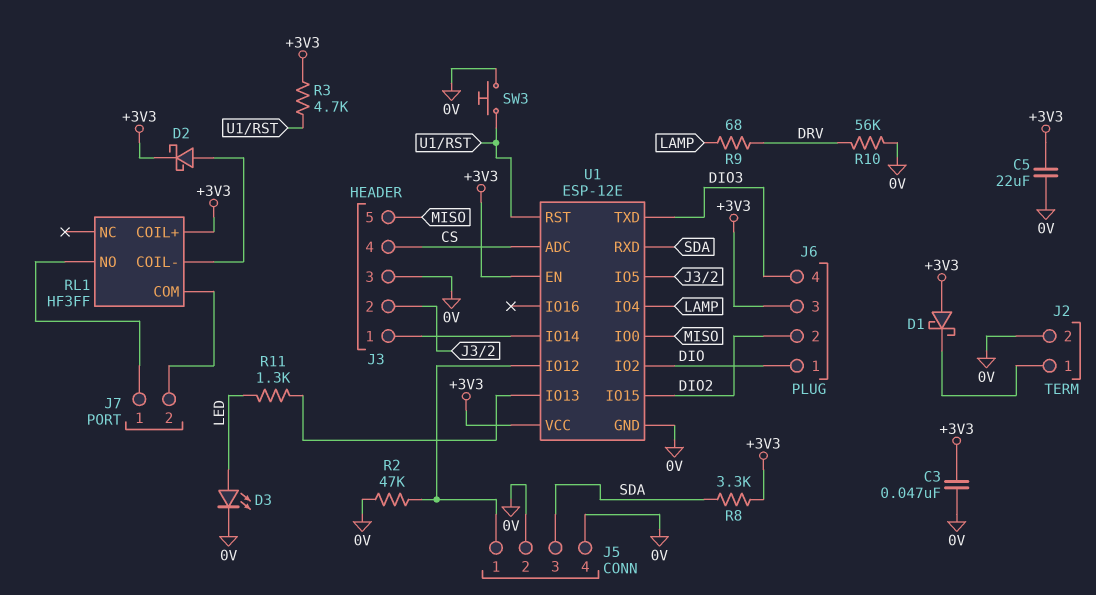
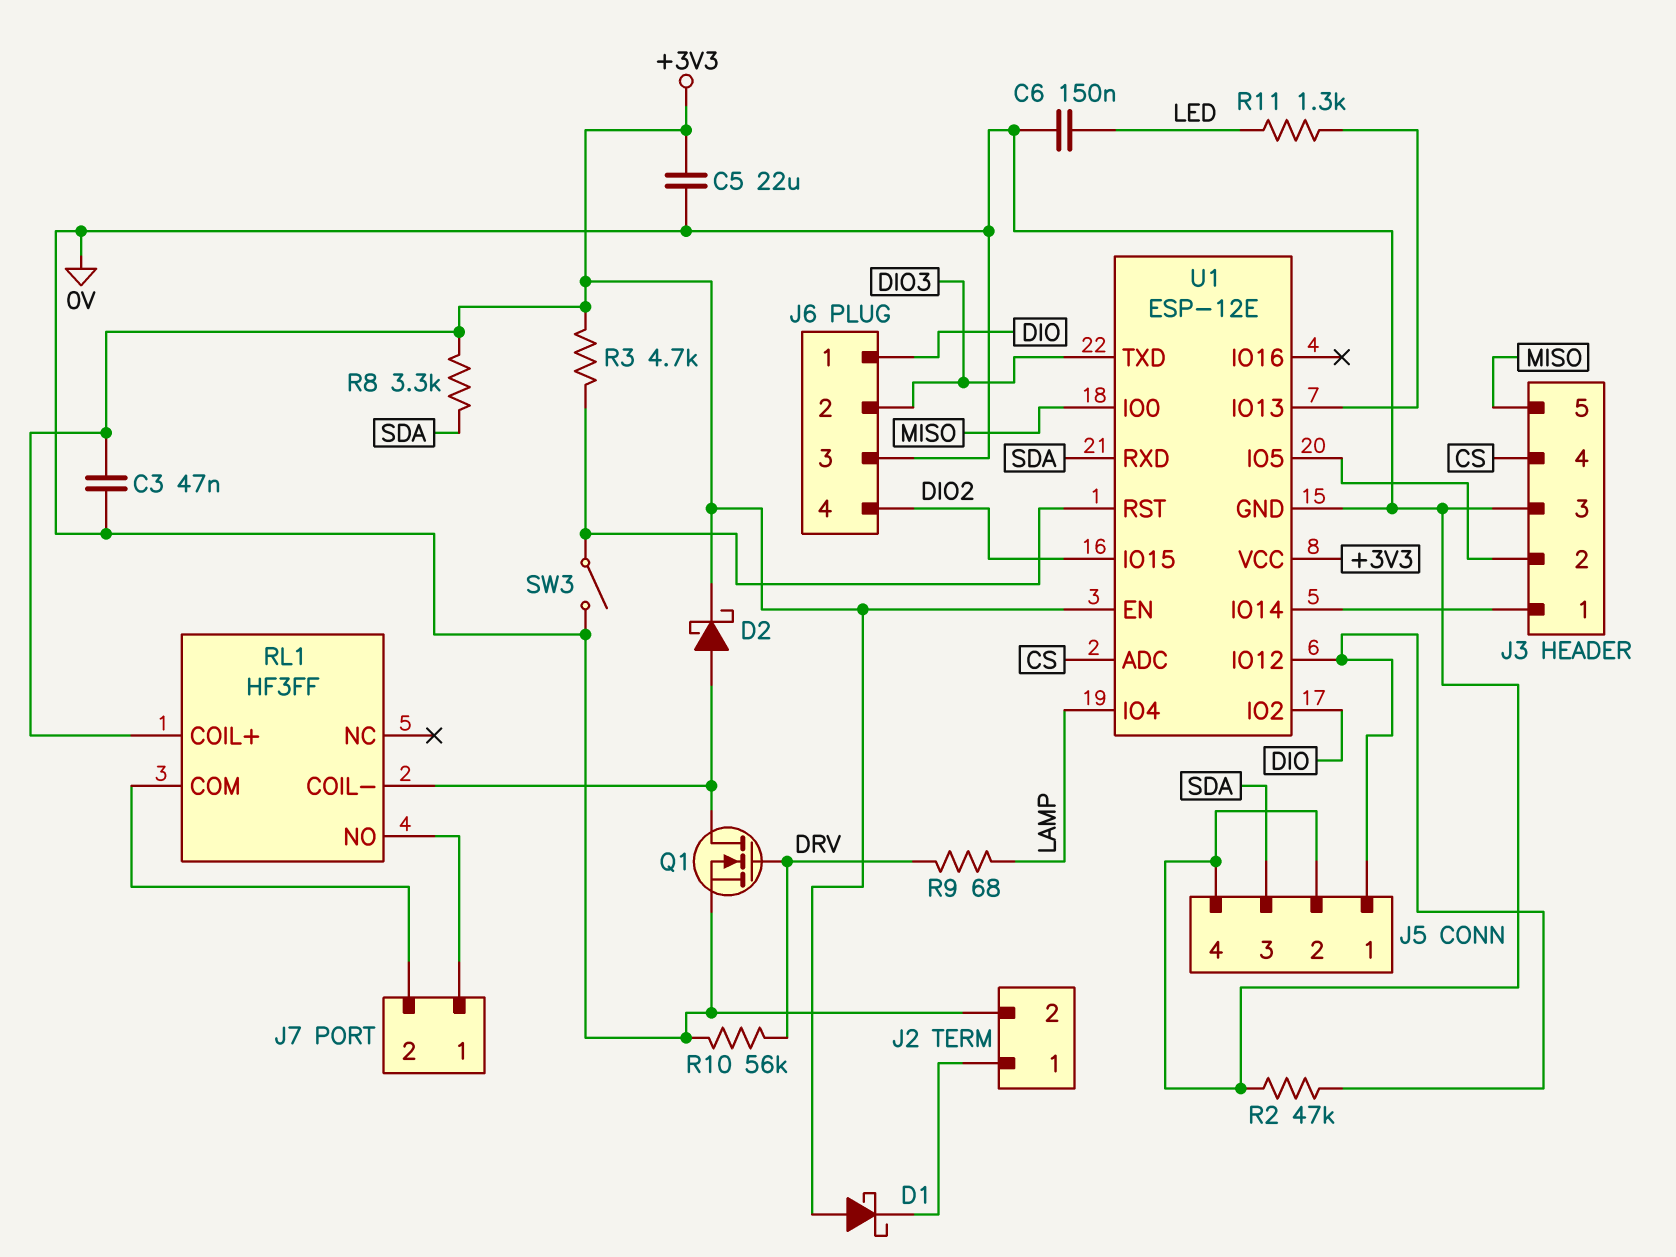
C6: none -> 150nF (0V, LED)
D3: LED (A LED, K 0V) -> none
J6 pin 2: DIO2 -> DIO3
J6 pin 3: +3V3 -> 0V
J6 pin 4: DIO3 -> DIO2
Q1: none -> NMOS (G DRV, D RL1/COIL-, S 0V)
SW3: button (0V, U1/RST) -> switch (0V, U1/RST)

